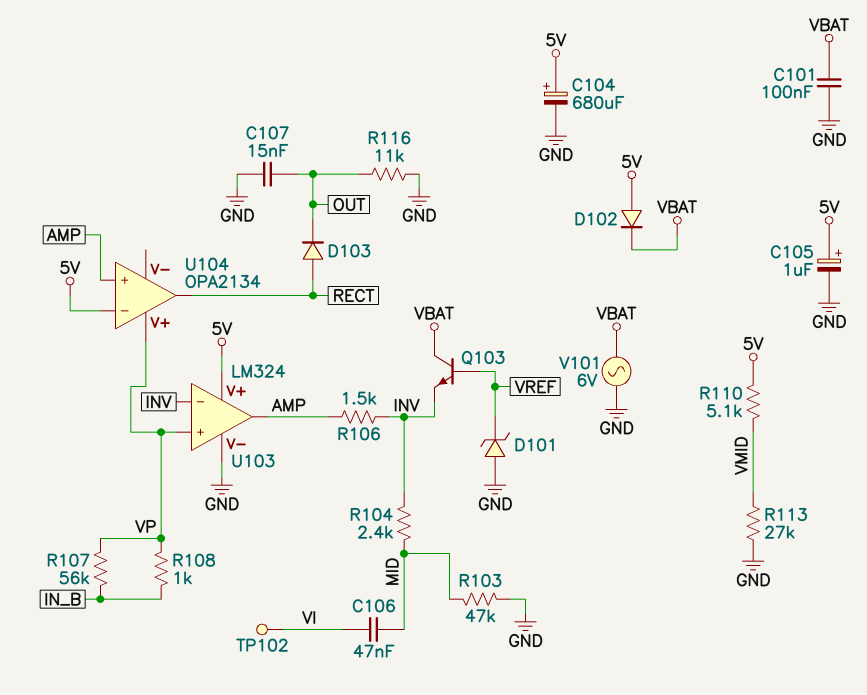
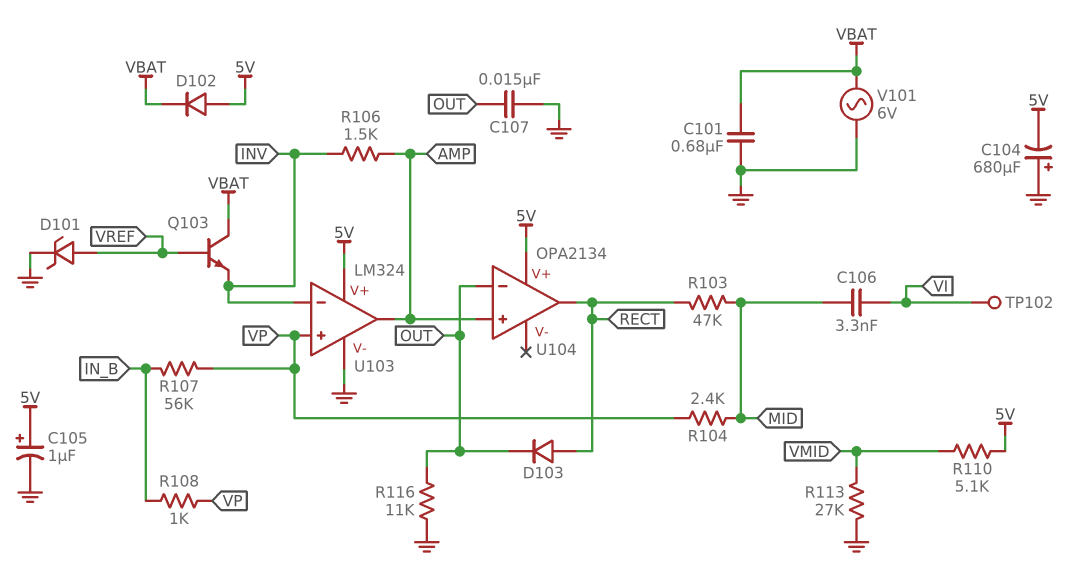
C101: 100nF (GND, VBAT) -> 680nF (GND, VBAT)
C104: 680uF (plus 5V, minus GND) -> 680uF (plus GND, minus 5V)
C106: 47nF (MID, VI) -> 3.3nF (MID, VI)
D101: zener (A GND, K VREF) -> zener (A VREF, K GND)
R103: 47k (GND, MID) -> 47k (MID, RECT)
R104: 2.4k (INV, MID) -> 2.4k (MID, VP)
U104 pin V+: VP -> 5V
U104 pin in-: 5V -> OUT

